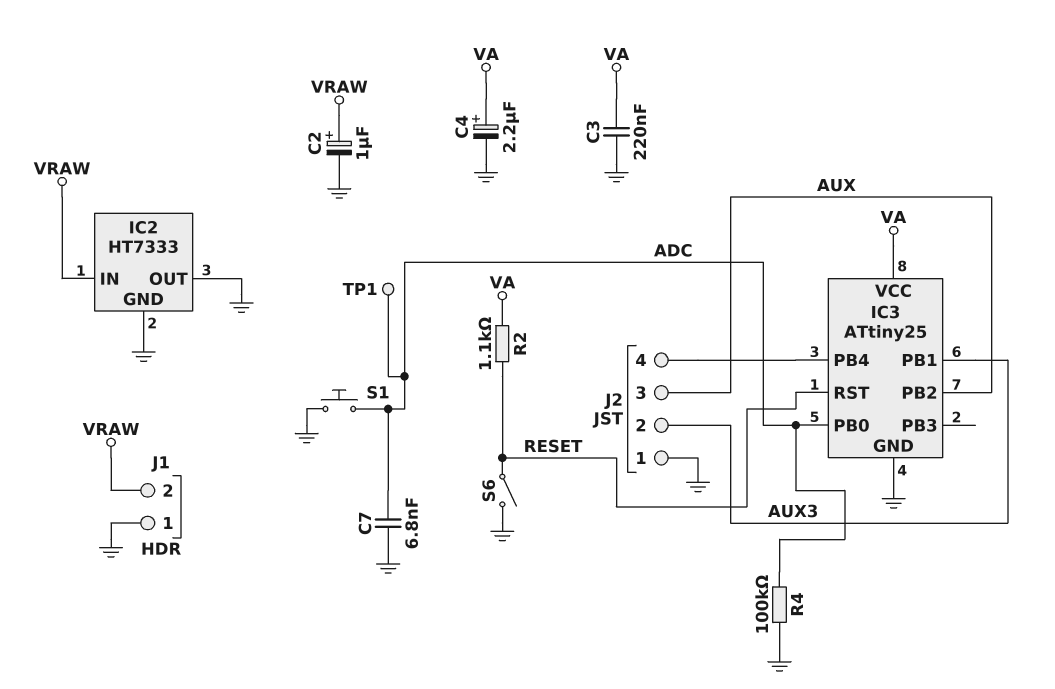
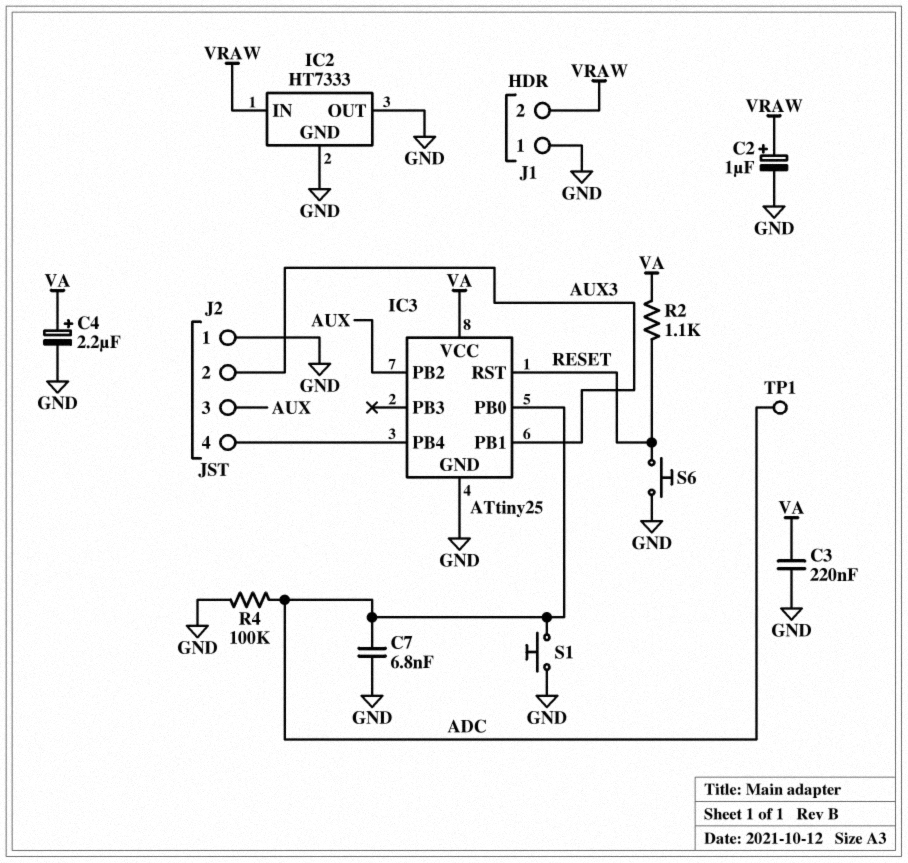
S6: switch (GND, RESET) -> button (GND, RESET)

